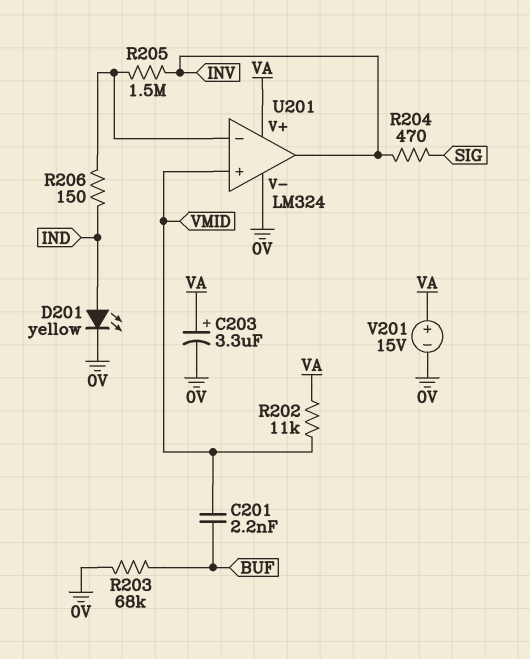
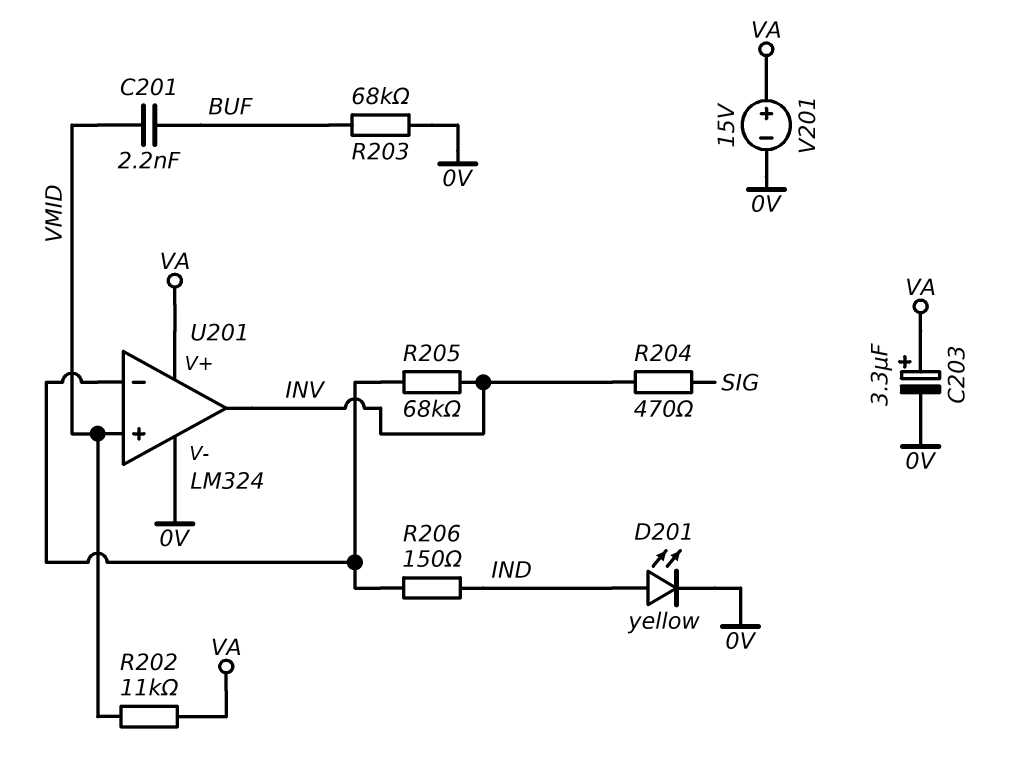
R205: 1.5M (INV, U201/in-) -> 68k (INV, U201/in-)

